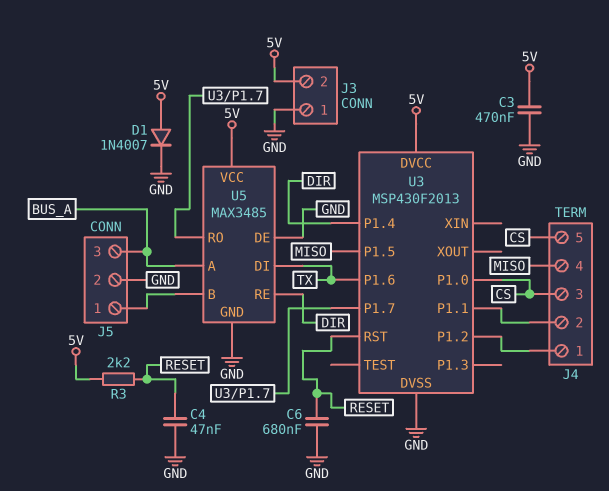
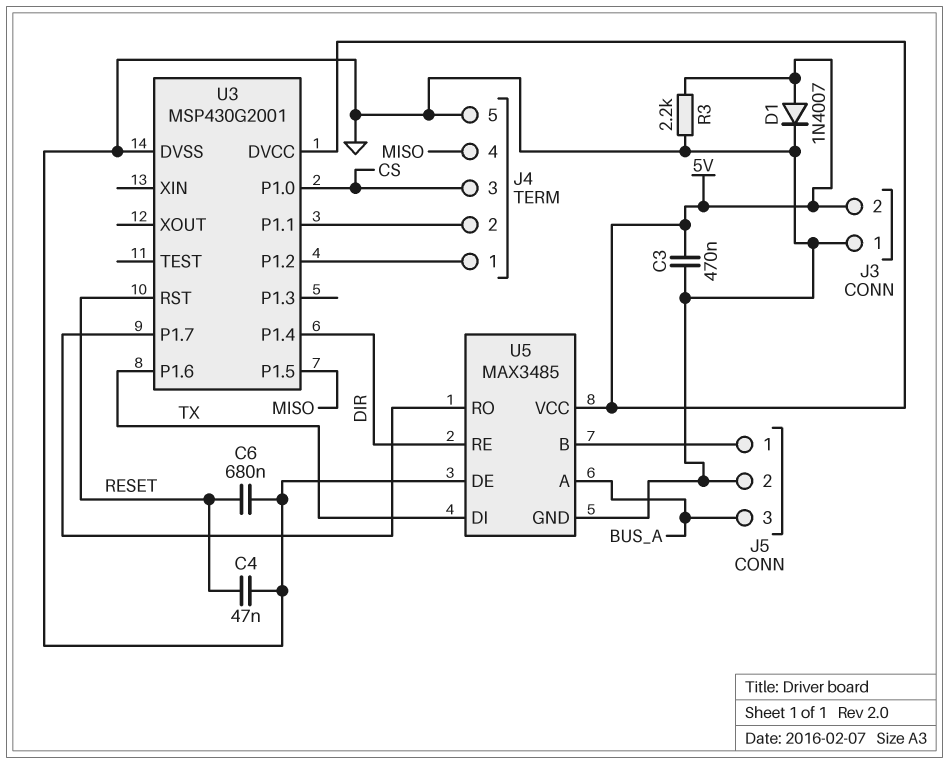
J4 pin 5: CS -> GND
R3: 2.2k (5V, RESET) -> 2.2k (5V, GND)
U3: MSP430F2013 -> MSP430G2001

